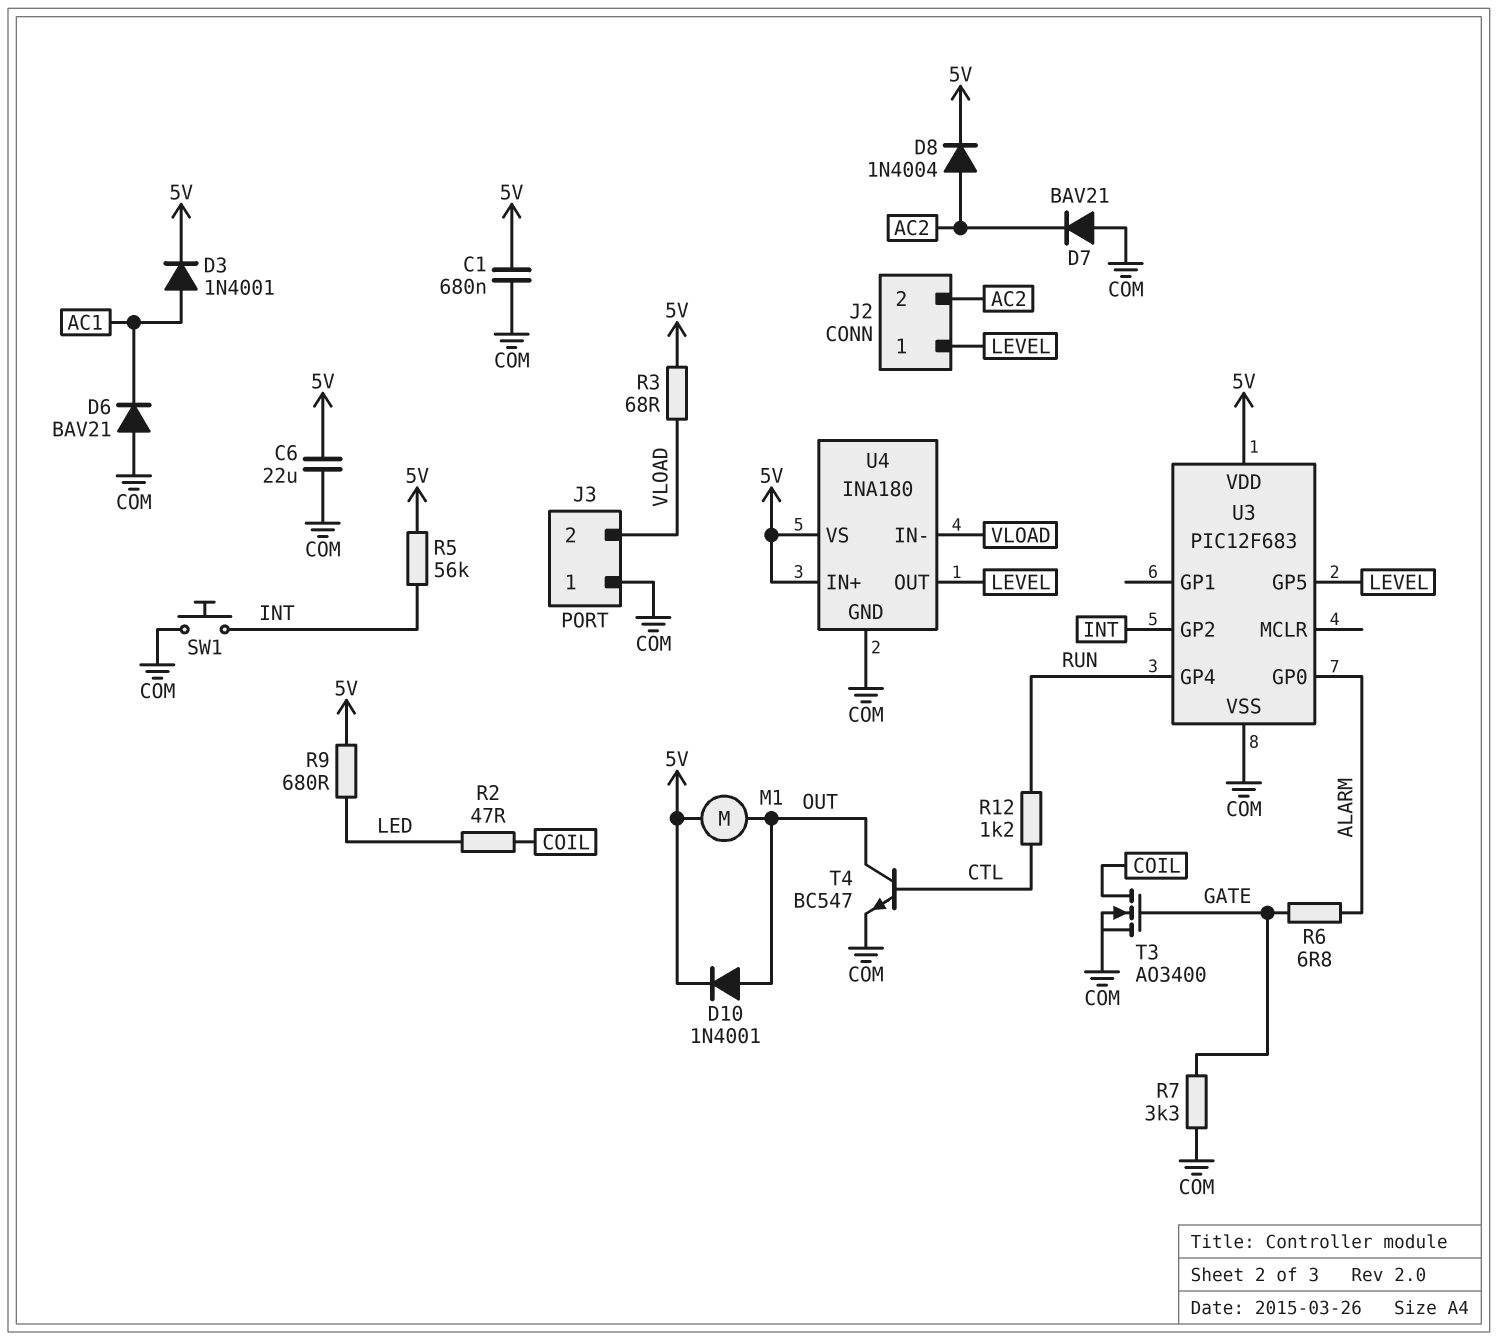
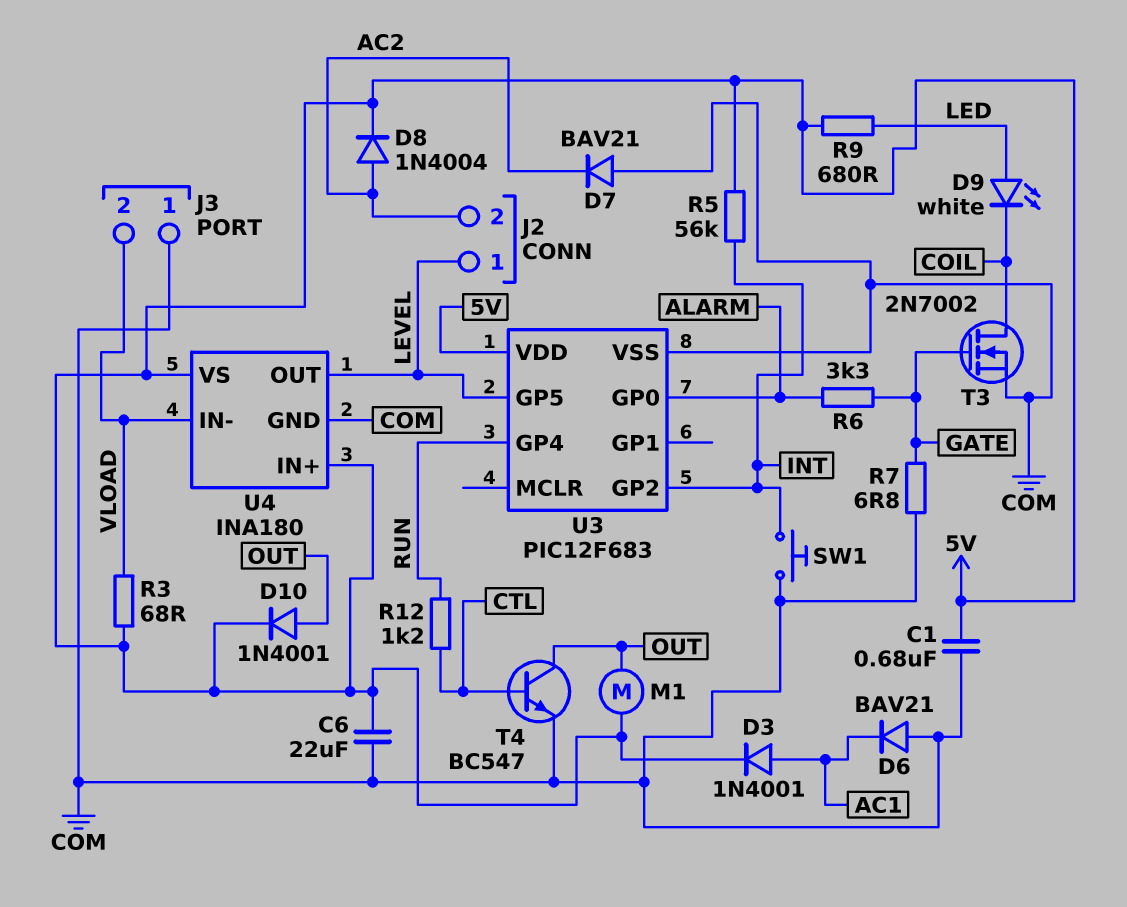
D9: none -> LED white (A LED, K COIL)
R2: 47 (COIL, LED) -> none
R6: 6.8 (ALARM, GATE) -> 3.3k (ALARM, GATE)
R7: 3.3k (COM, GATE) -> 6.8 (COM, GATE)
T3: NMOS AO3400 (G GATE, D COIL, S COM) -> NMOS 2N7002 (G GATE, D COIL, S COM)

